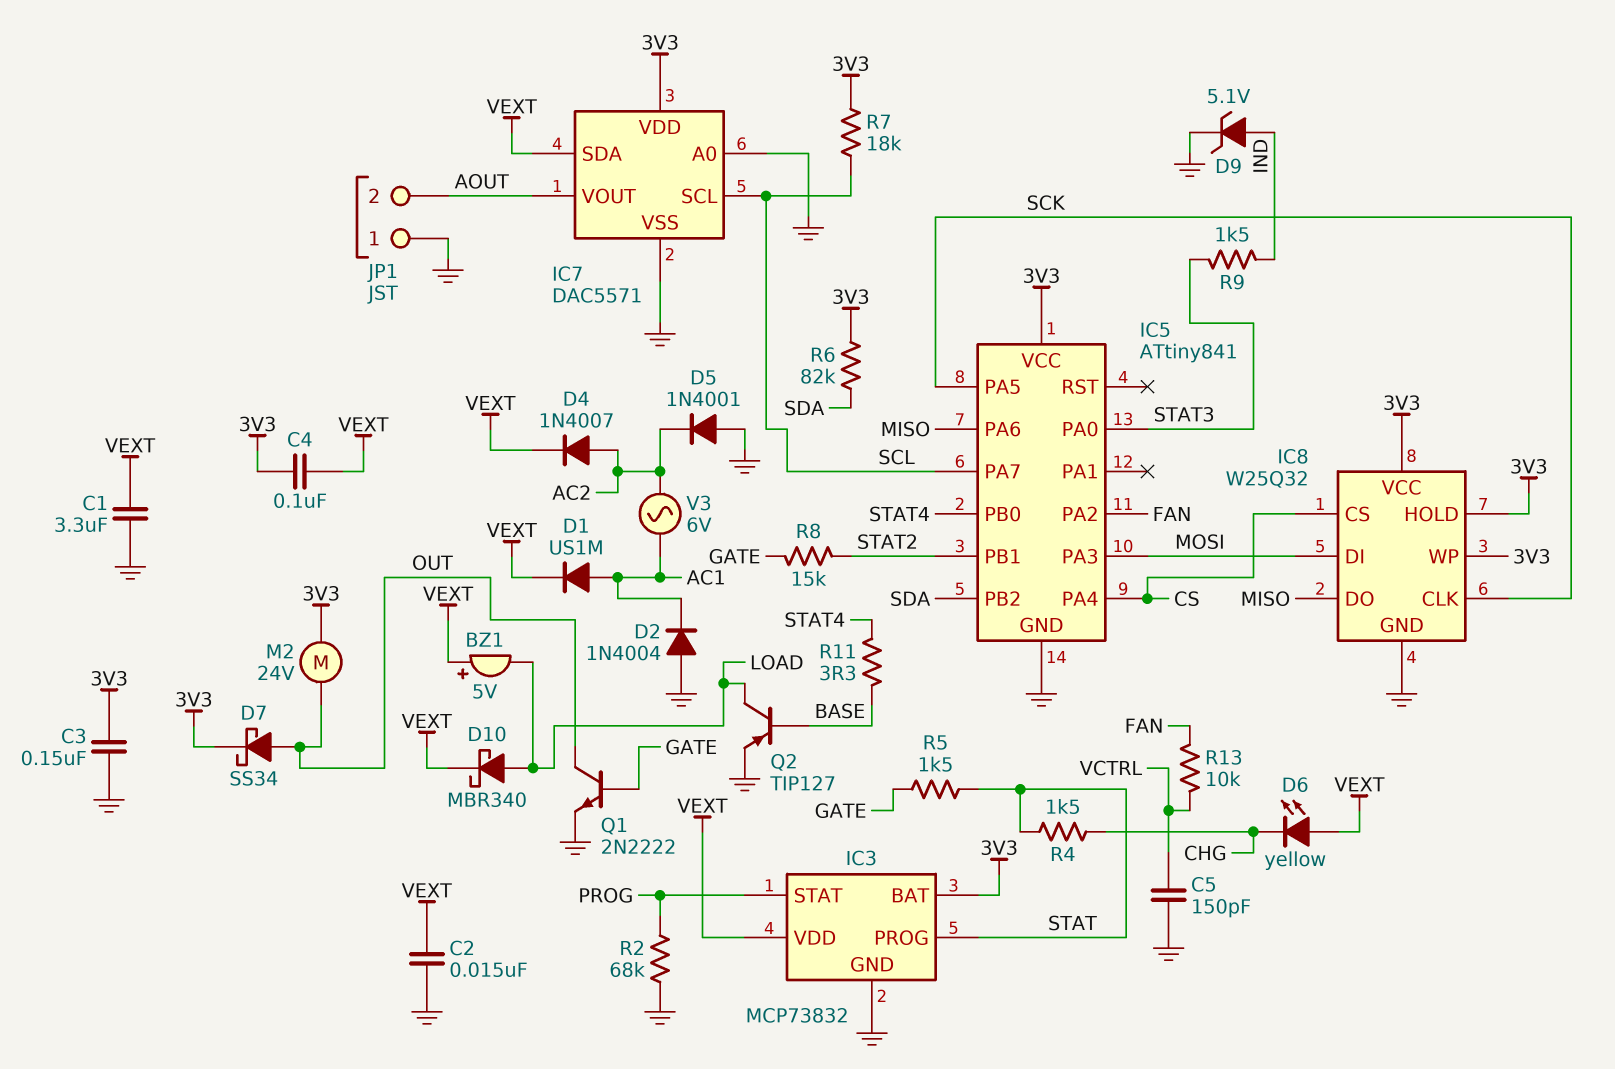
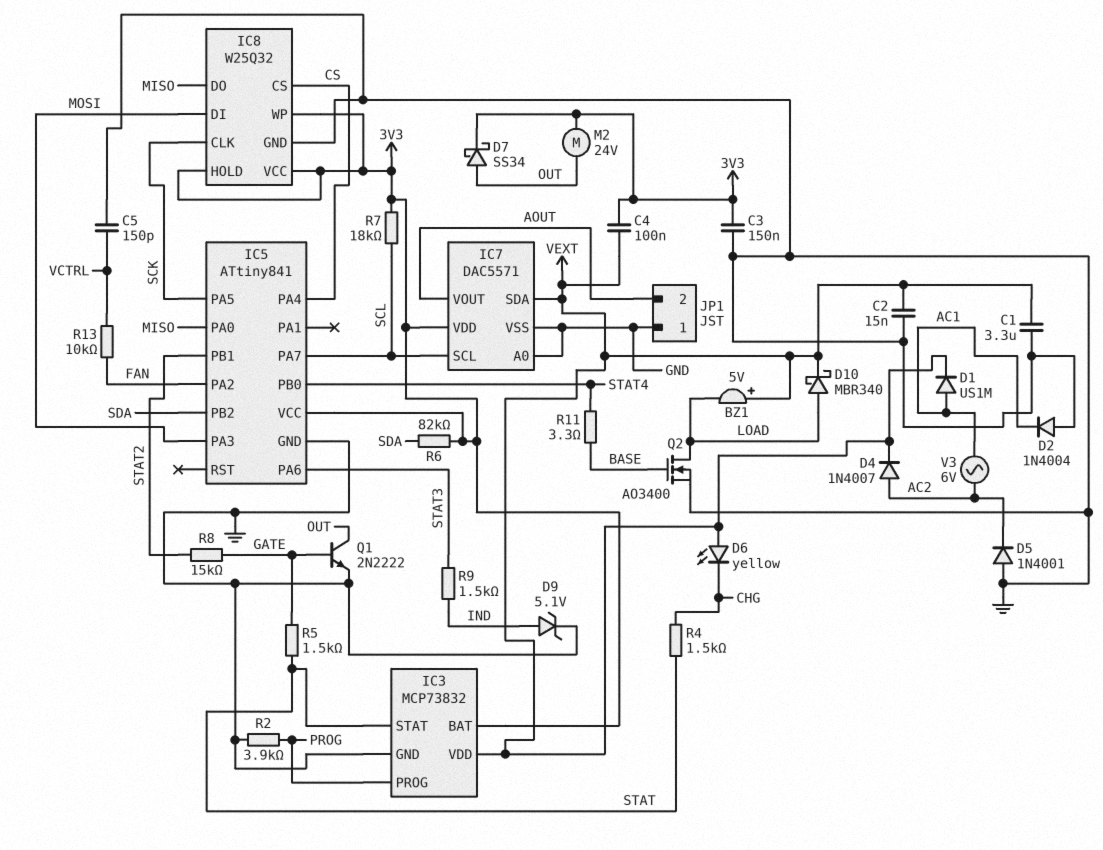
IC3 pin PROG: STAT -> PROG
IC3 pin STAT: PROG -> STAT
IC5 pin PA0: STAT3 -> MISO
IC5 pin PA6: MISO -> STAT3
Q2: PNP TIP127 (B BASE, C LOAD, E GND) -> NMOS AO3400 (G BASE, D LOAD, S GND)
R2: 68k (GND, PROG) -> 3.9k (GND, PROG)

